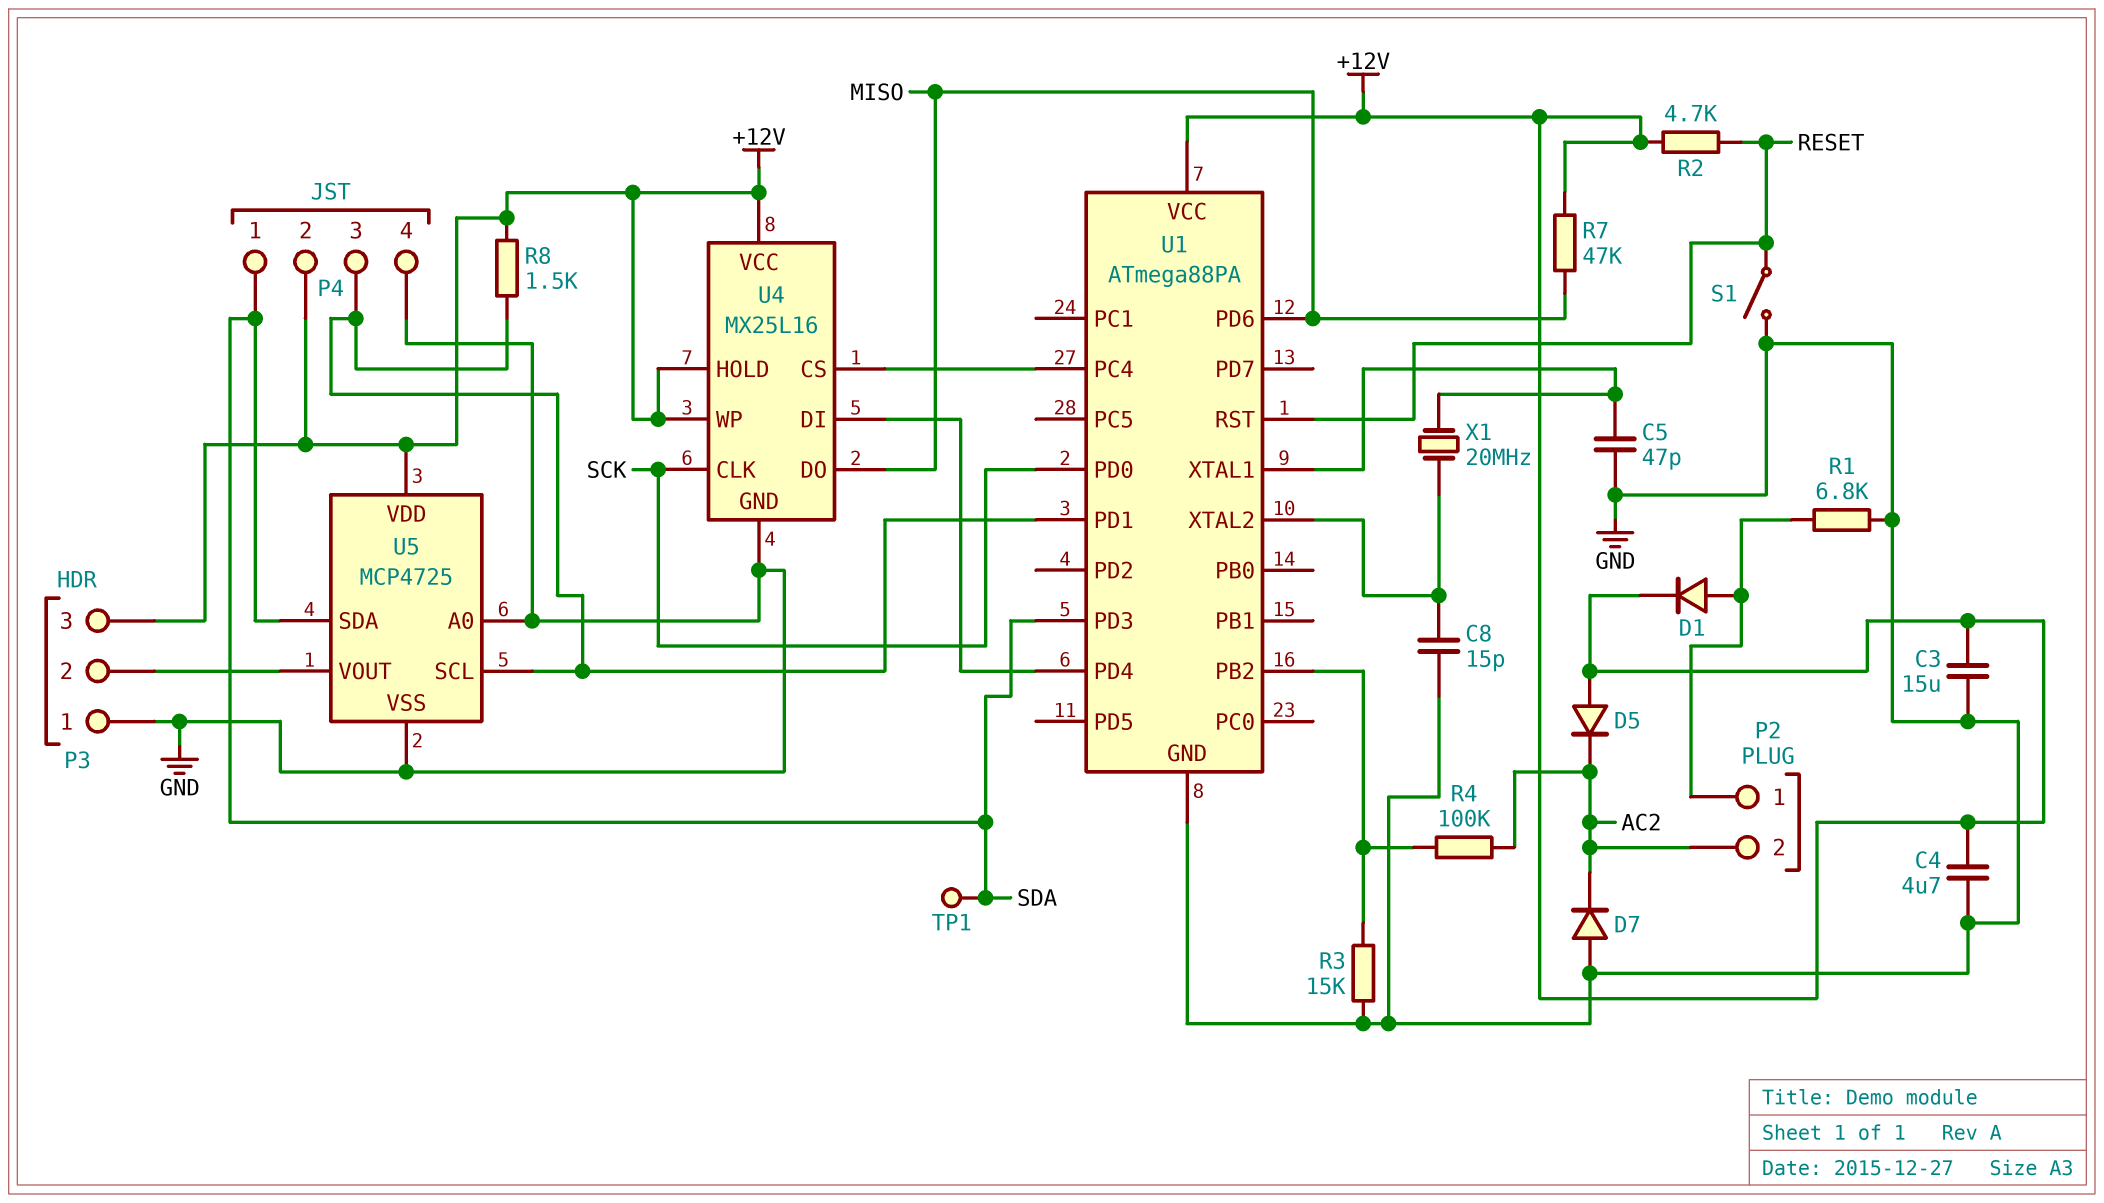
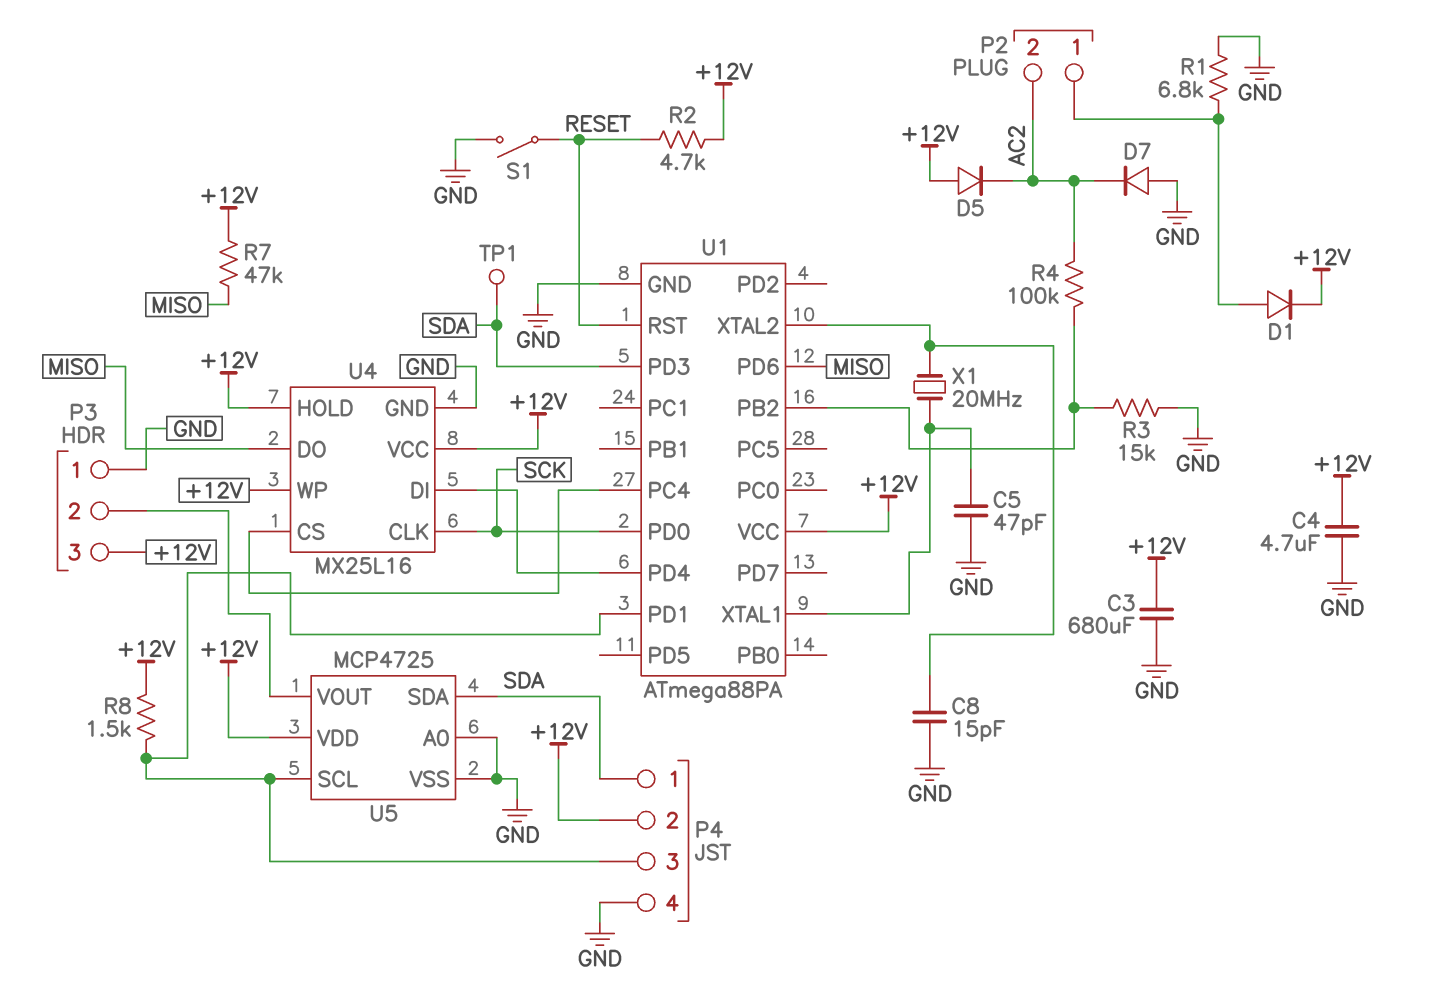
C3: 15uF (+12V, GND) -> 680uF (+12V, GND)

